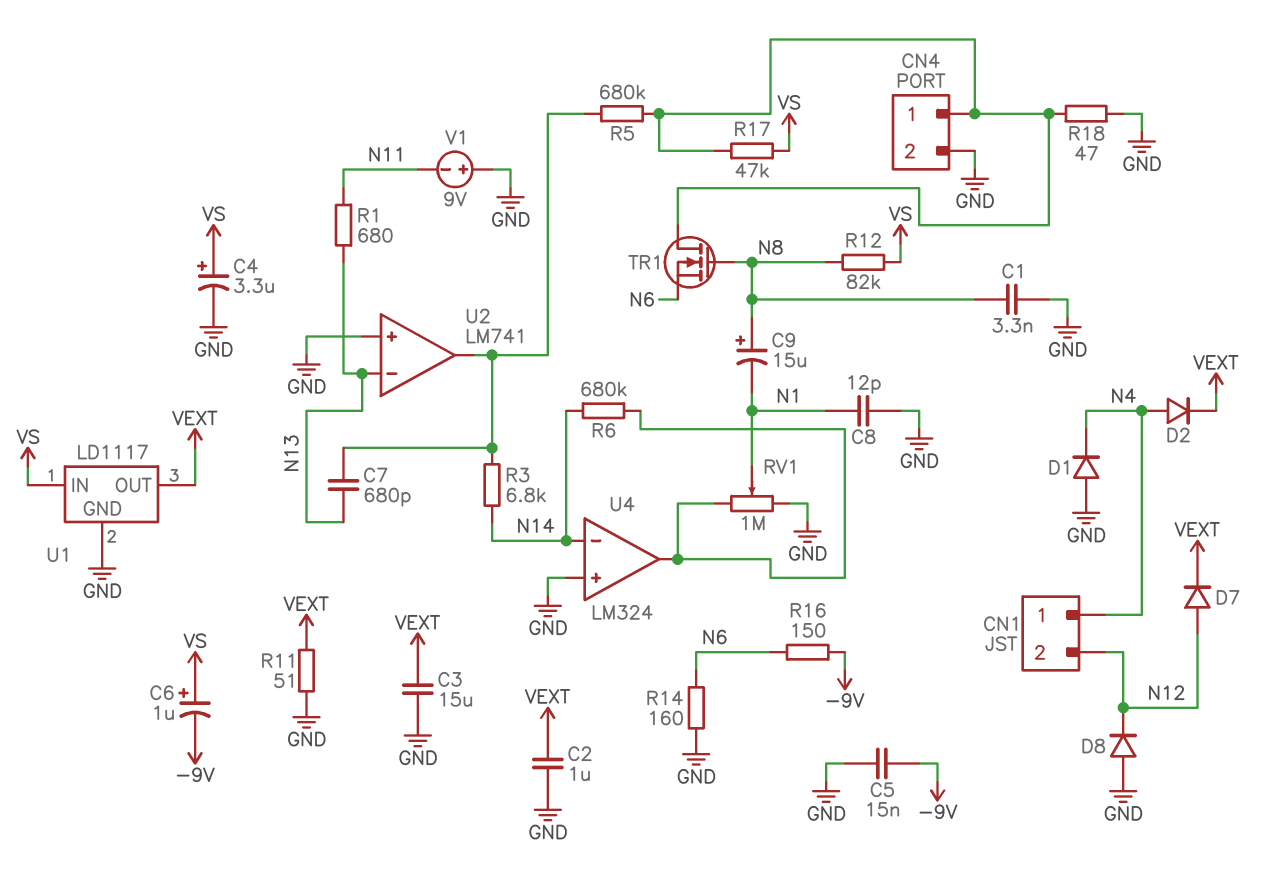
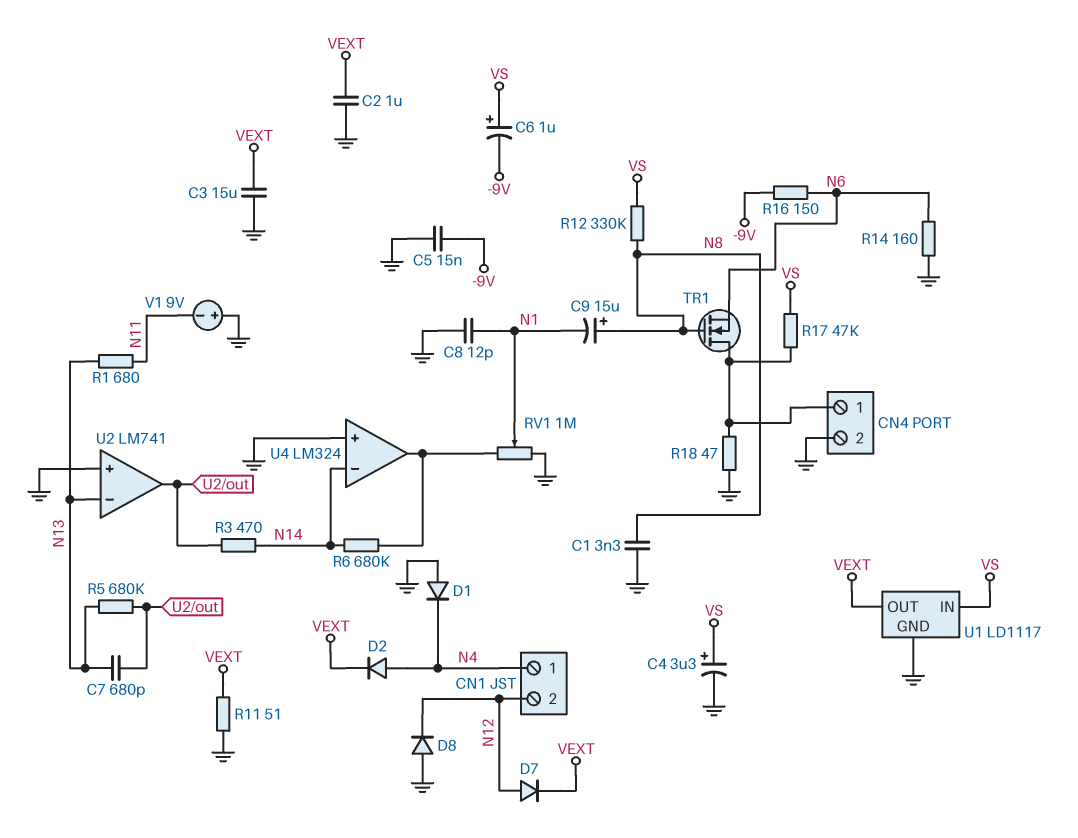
R3: 6.8k (N14, U2/out) -> 470 (N14, U2/out)
R5: 680k (CN4/1, U2/out) -> 680k (N13, U2/out)
R12: 82k (N8, VS) -> 330k (N8, VS)

